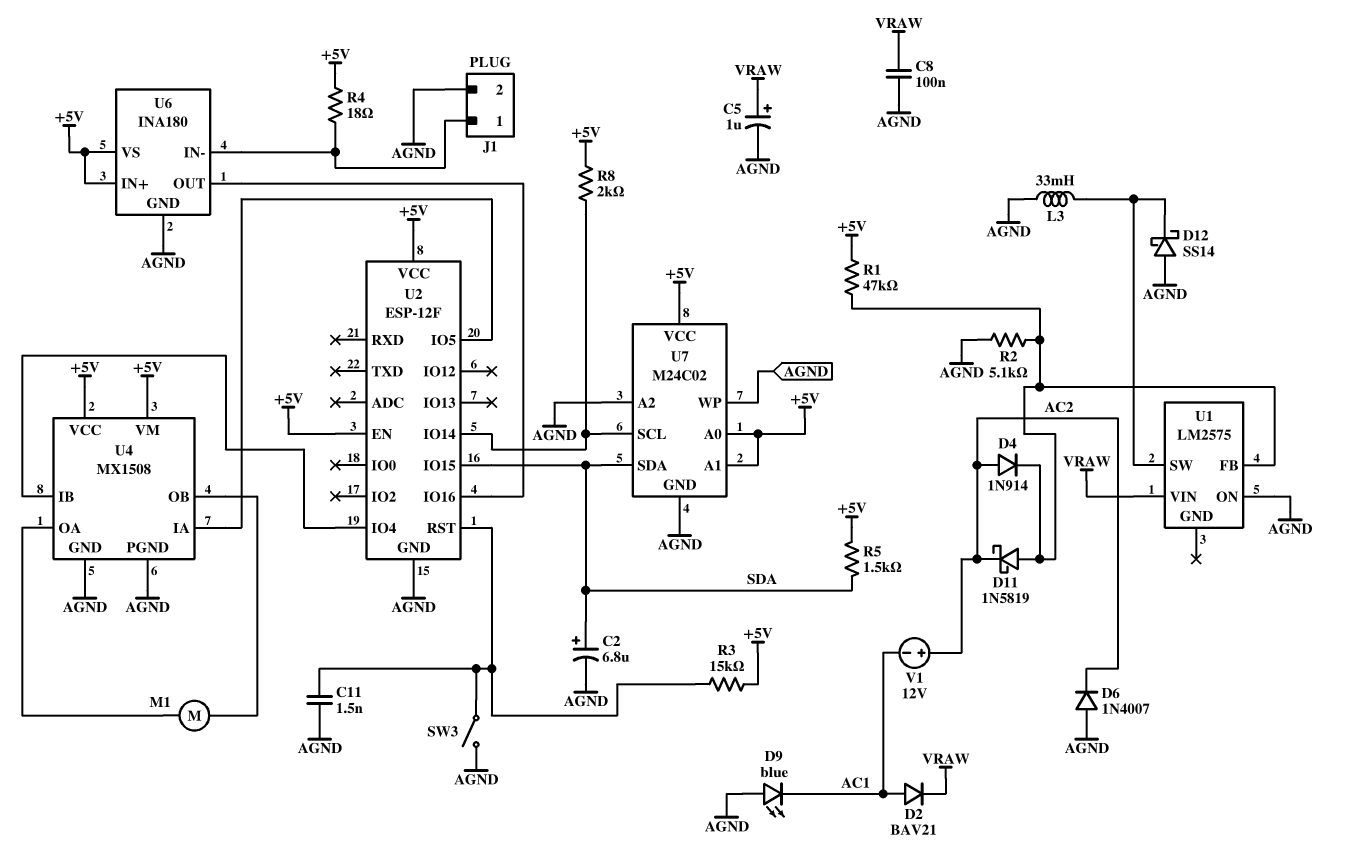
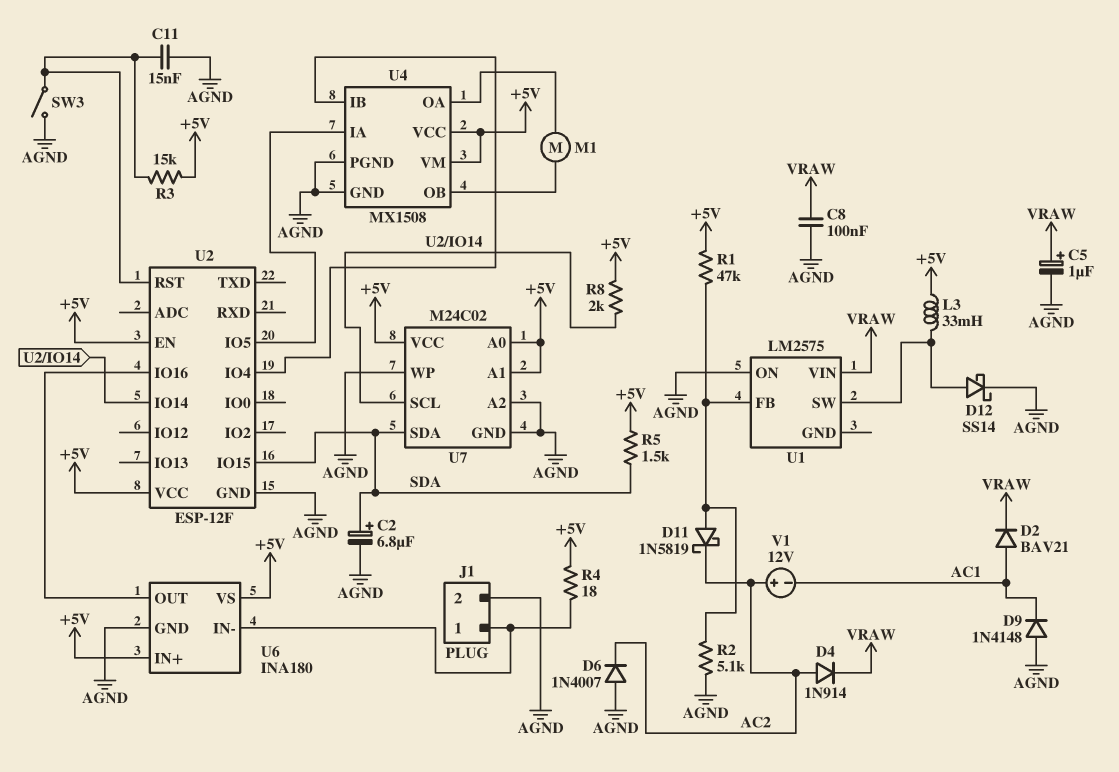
C11: 1.5nF (AGND, U2/RST) -> 15nF (AGND, U2/RST)
D4: diode 1N914 (A AC2, K U1/FB) -> diode 1N914 (A AC2, K VRAW)
D9: LED blue (A AGND, K AC1) -> diode 1N4148 (A AGND, K AC1)
D12: schottky SS14 (A AGND, K U1/SW) -> schottky SS14 (A U1/SW, K AGND)
L3: 33mH (AGND, U1/SW) -> 33mH (+5V, U1/SW)

